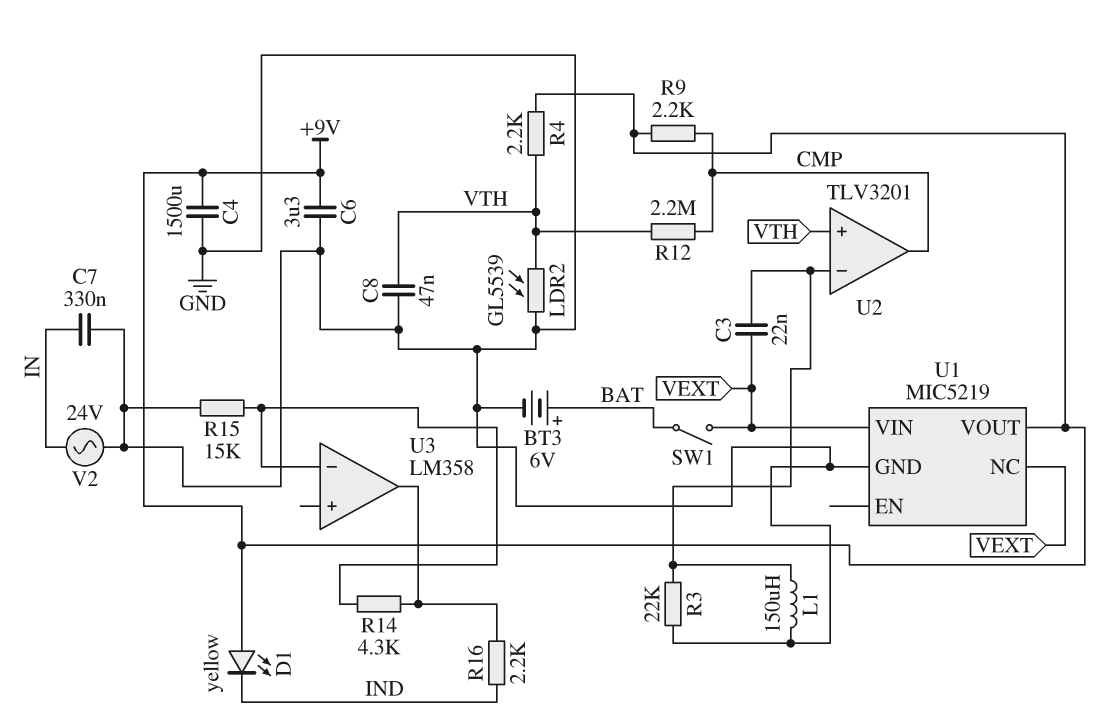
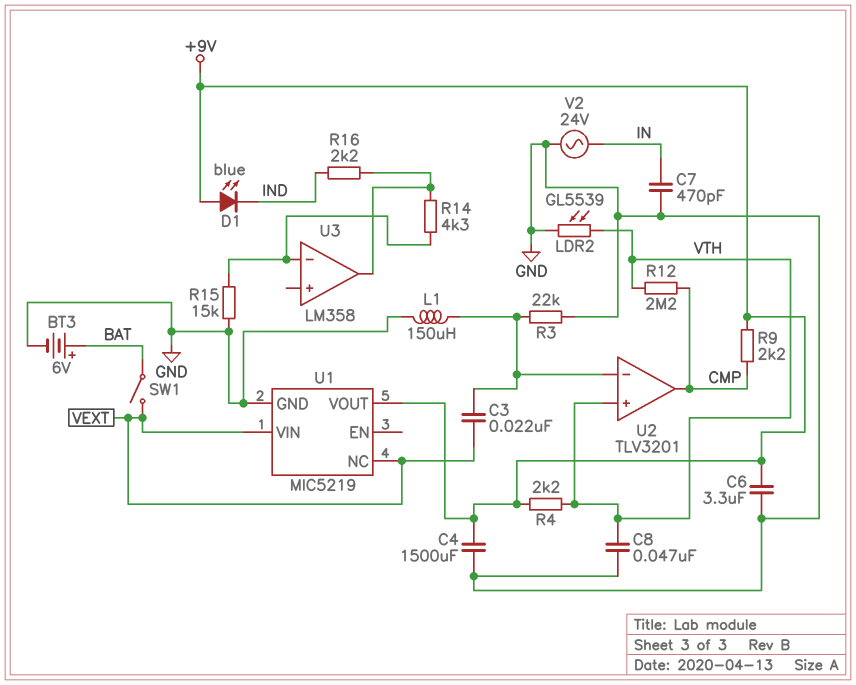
C7: 330nF (GND, IN) -> 470pF (GND, IN)
D1: LED yellow (A +9V, K IND) -> LED blue (A +9V, K IND)

